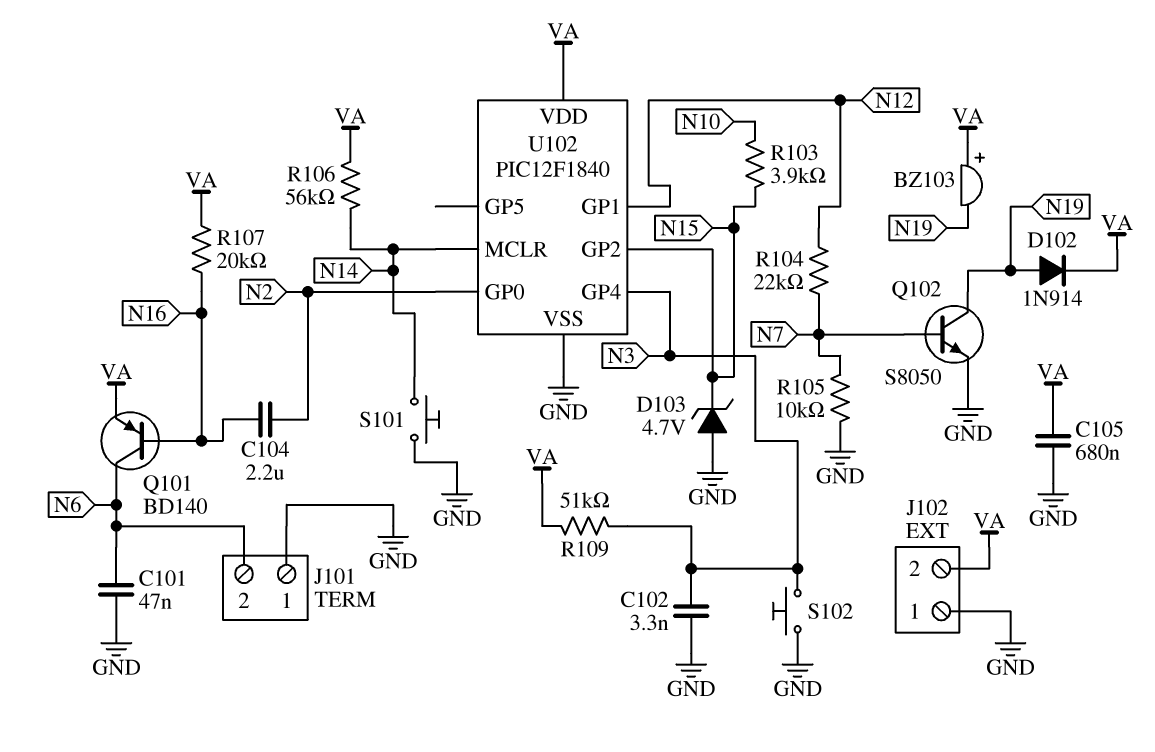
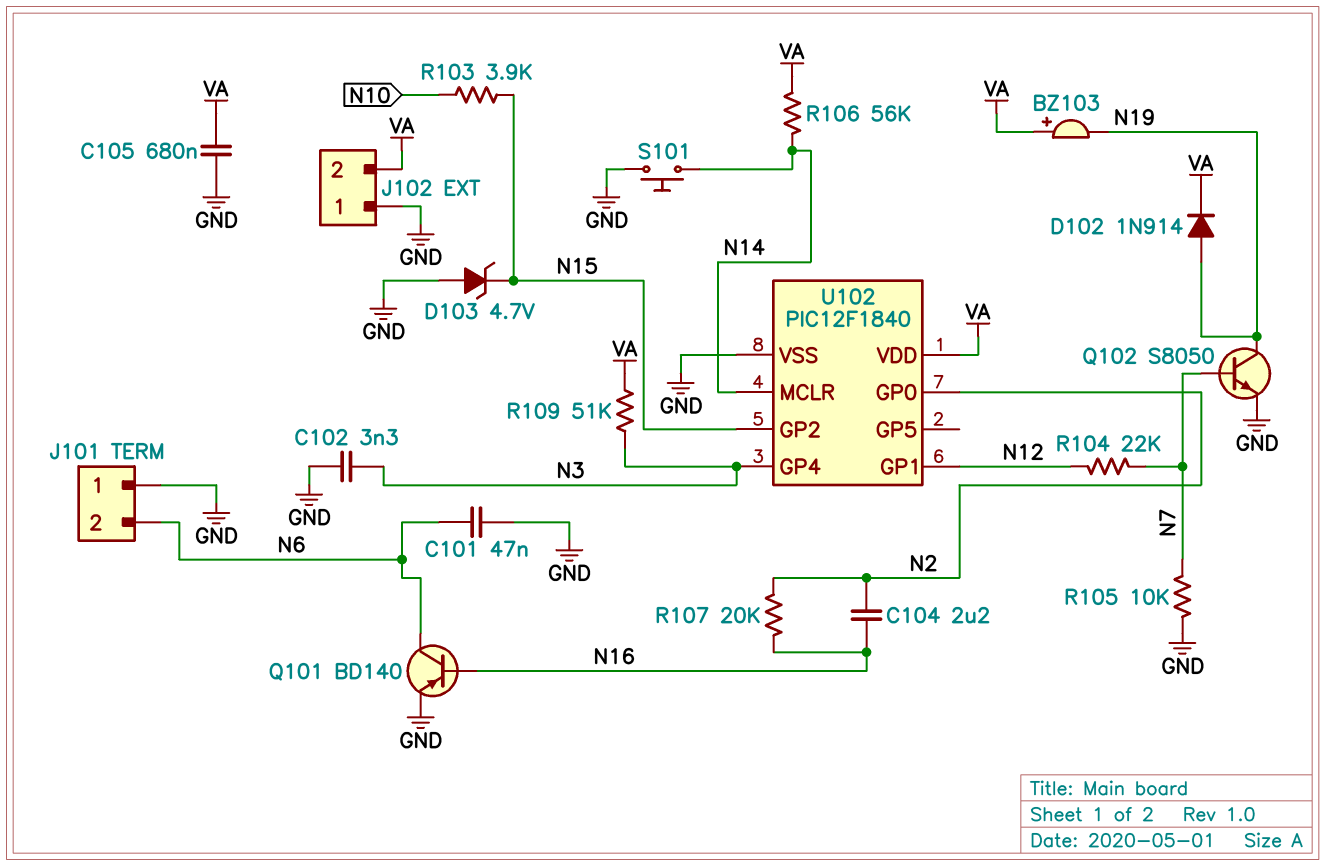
Q101: PNP BD140 (B N16, C N6, E VA) -> PNP BD140 (B N16, C N6, E GND)
R107: 20k (N16, VA) -> 20k (N2, N16)
S102: button (GND, N3) -> none

